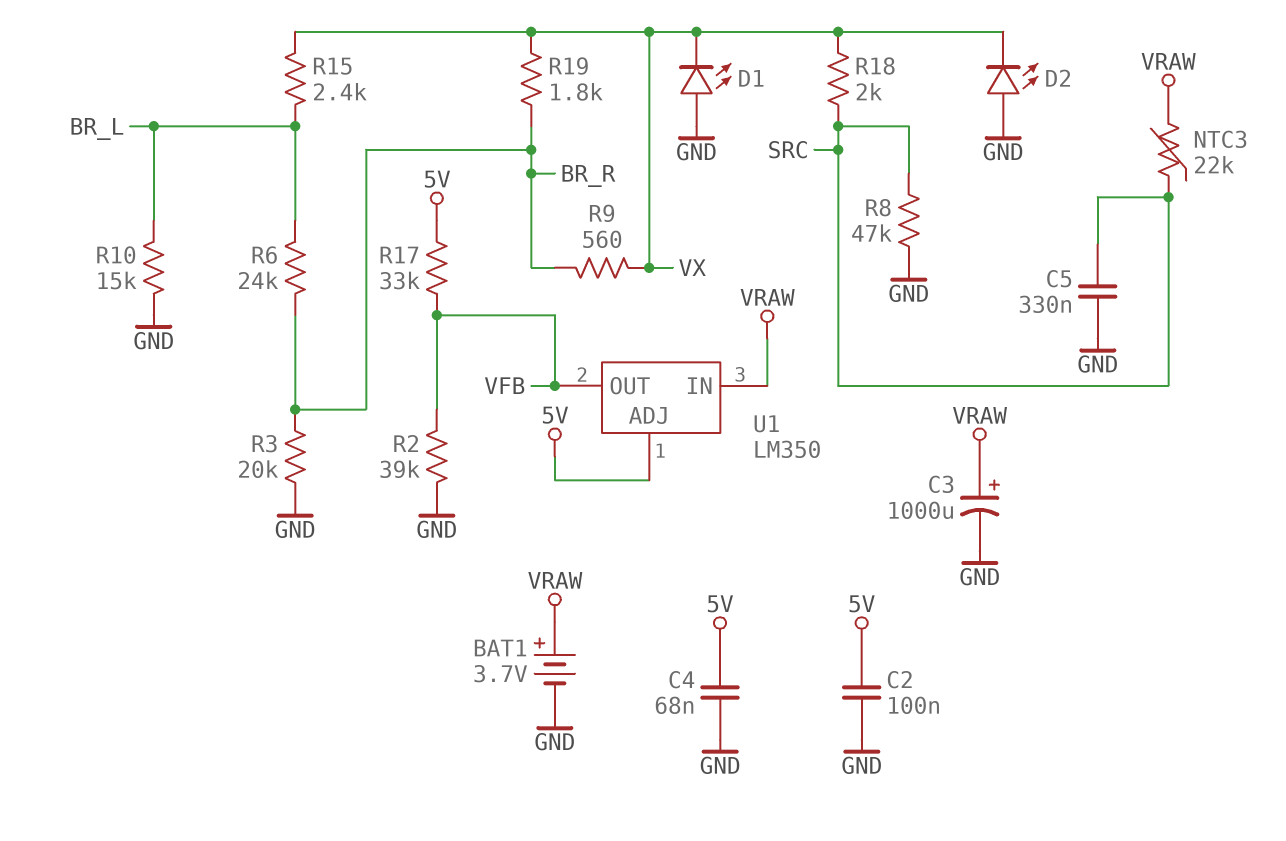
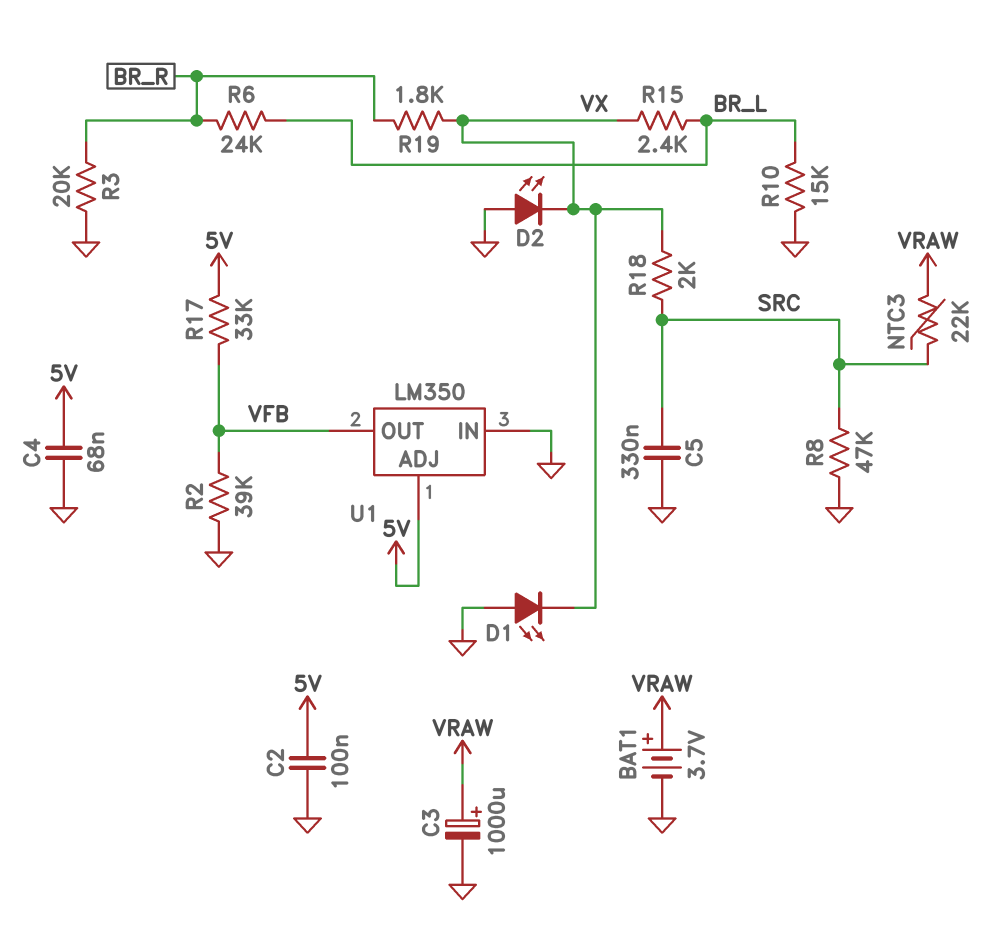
R9: 560 (BR_R, VX) -> none
U1 pin IN: VRAW -> GND

